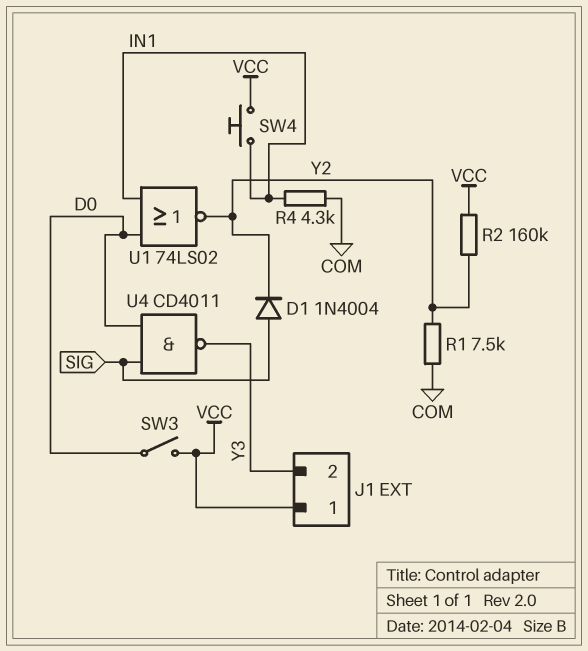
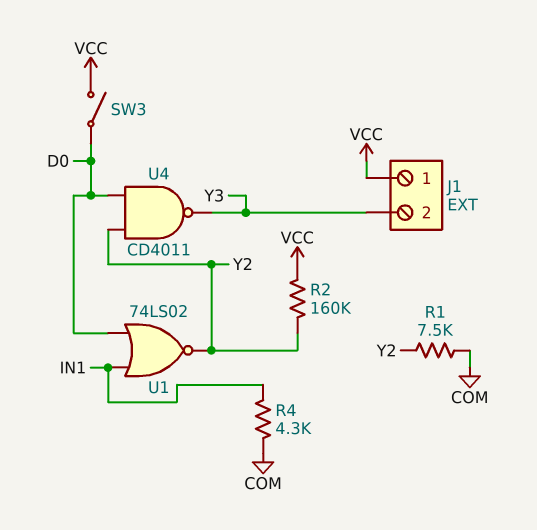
D1: diode 1N4004 (A SIG, K Y2) -> none
SW4: button (IN1, VCC) -> none
U4: NAND CD4011 (in D0, in SIG, out Y3) -> NAND CD4011 (in D0, in Y2, out Y3)

